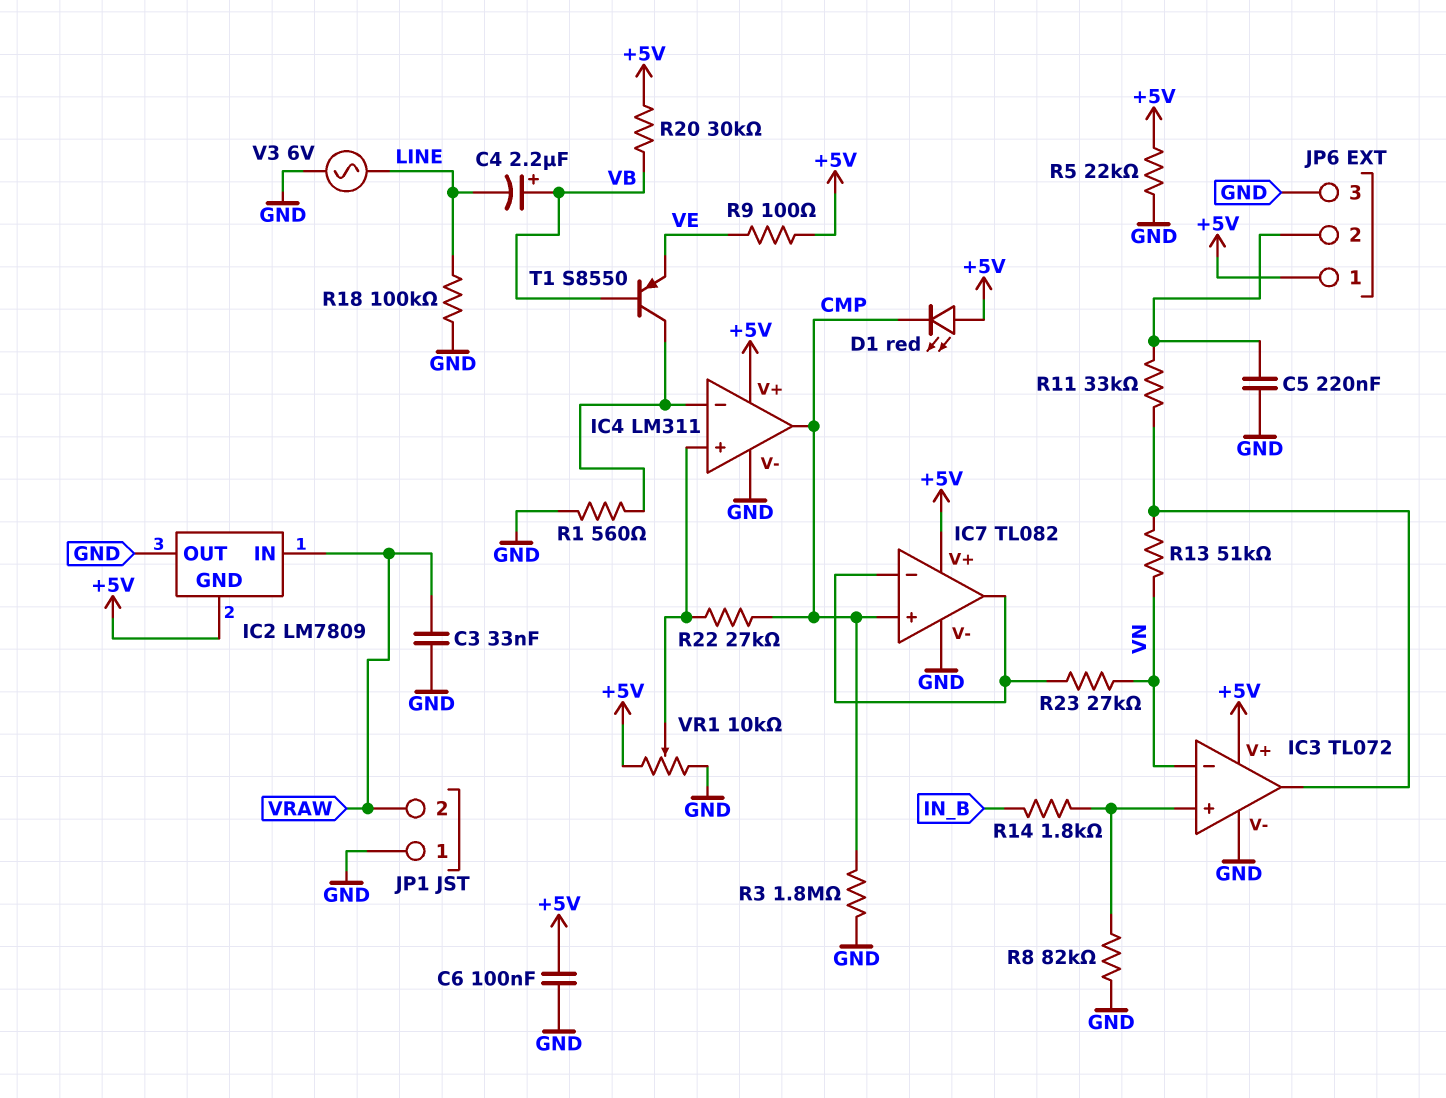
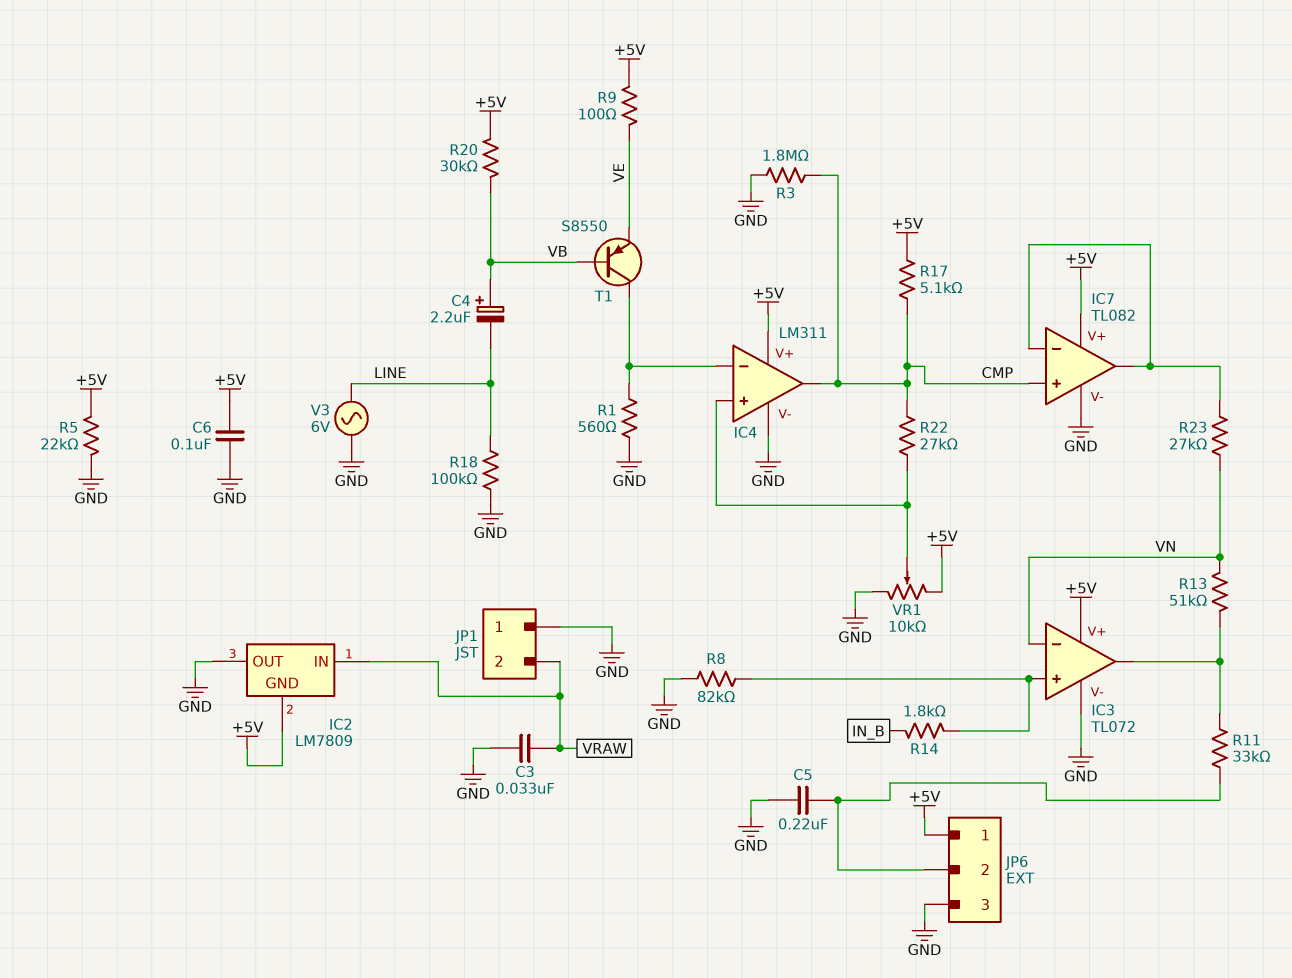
D1: LED red (A +5V, K CMP) -> none
R17: none -> 5.1k (+5V, CMP)

